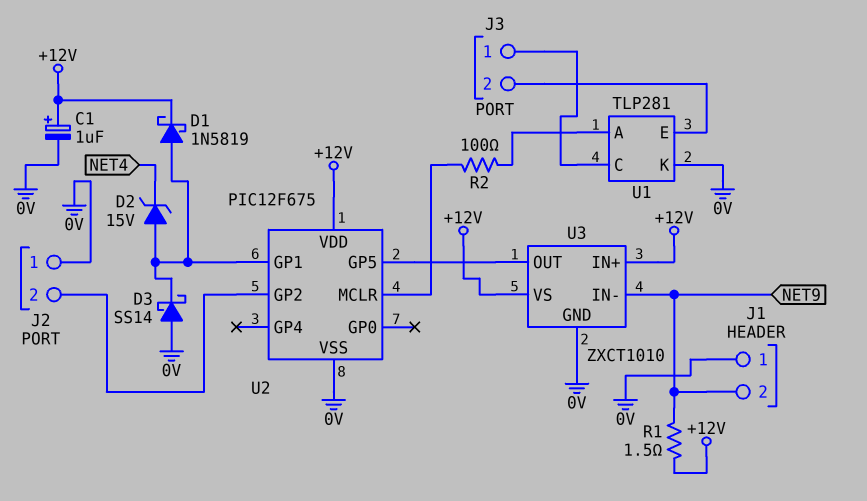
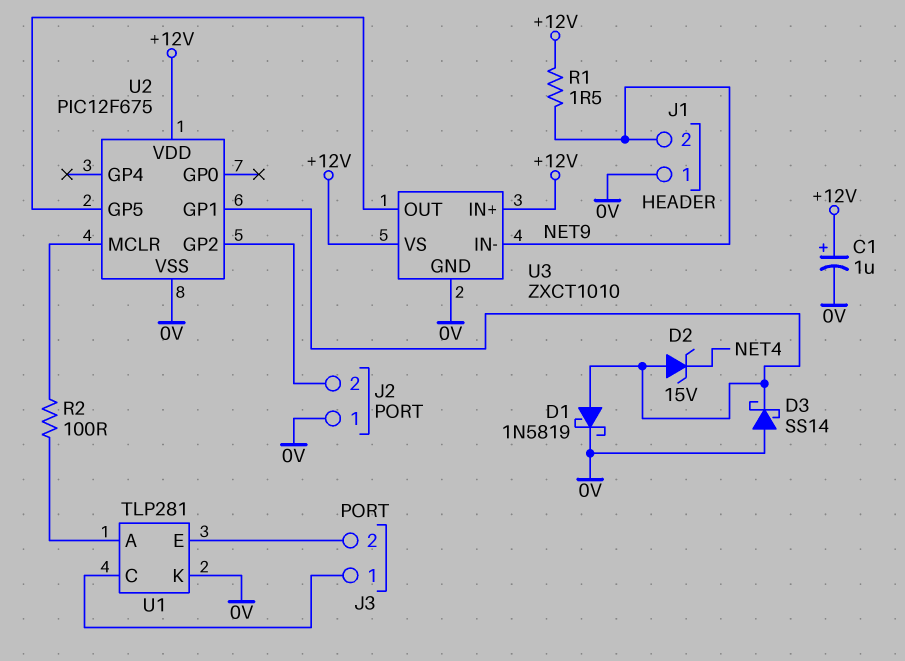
D1: schottky 1N5819 (A U2/GP1, K +12V) -> schottky 1N5819 (A U2/GP1, K 0V)

